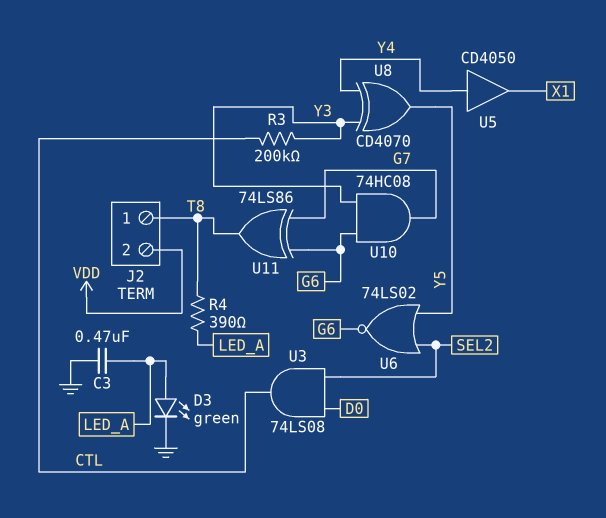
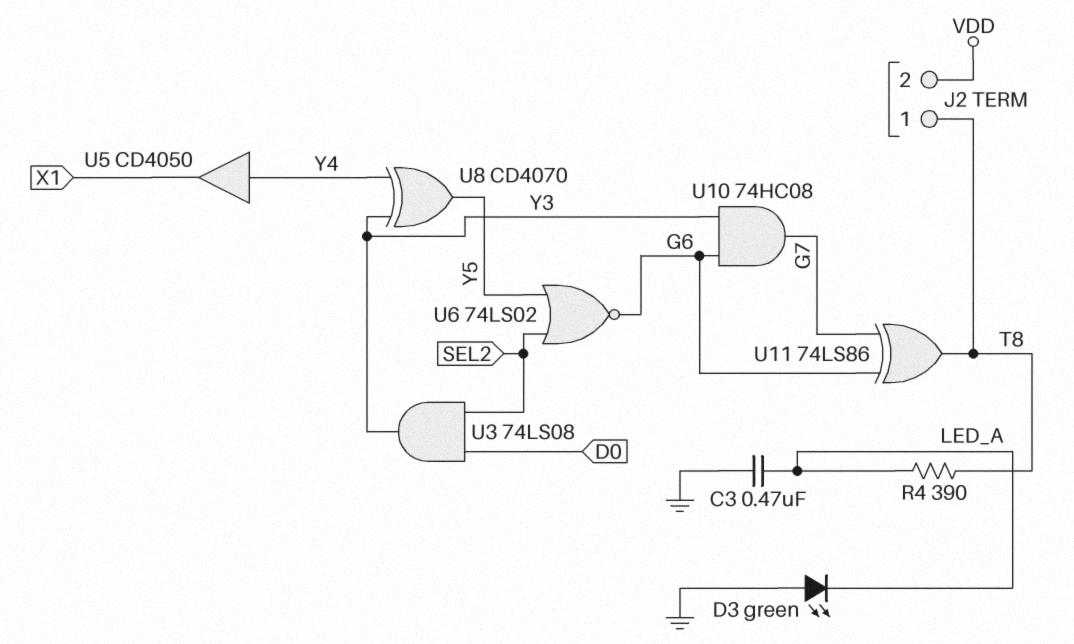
D3: LED green (A LED_A, K GND) -> LED green (A GND, K LED_A)
R3: 200k (CTL, Y3) -> none
U3: AND 74LS08 (in D0, in SEL2, out CTL) -> AND 74LS08 (in D0, in SEL2, out Y3)

